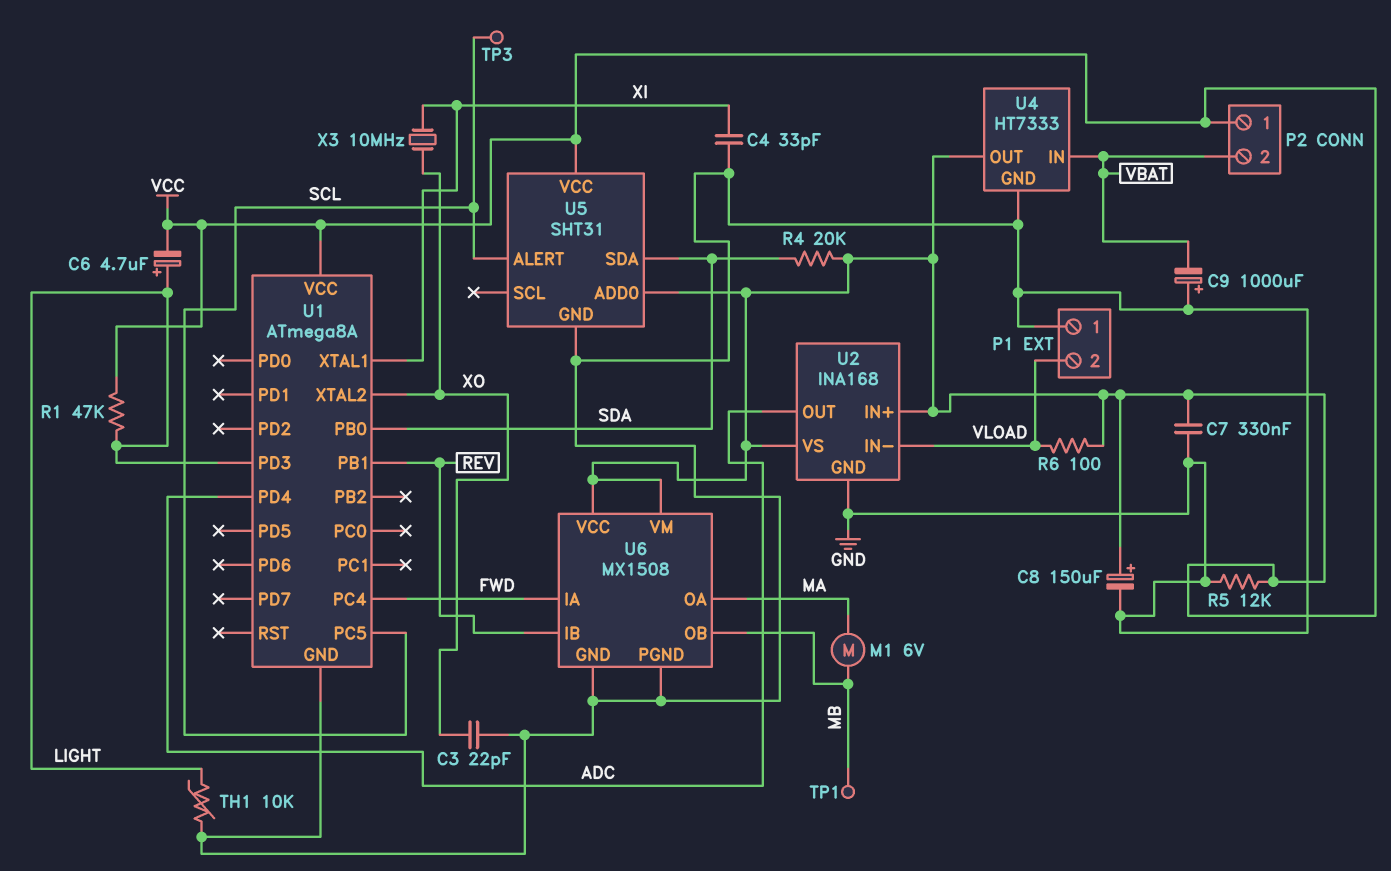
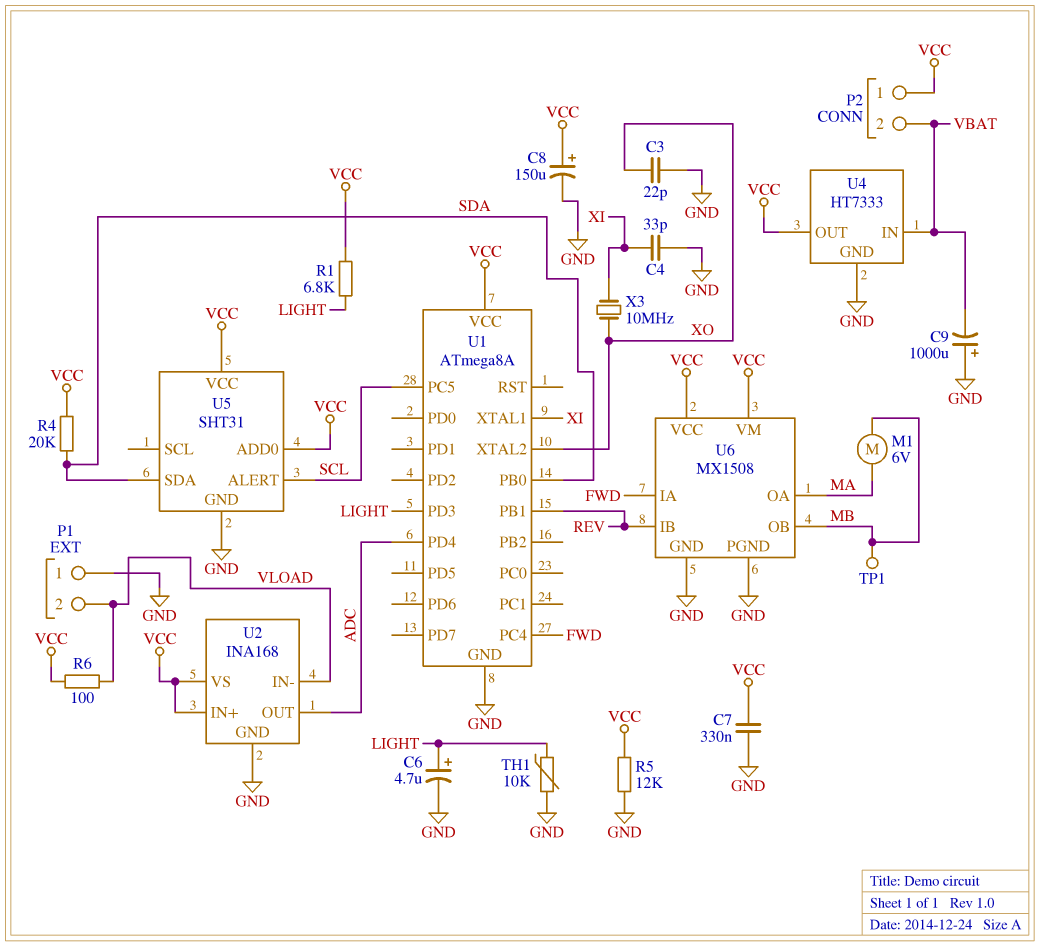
C6: 4.7uF (plus LIGHT, minus VCC) -> 4.7uF (plus LIGHT, minus GND)
R1: 47k (LIGHT, VCC) -> 6.8k (LIGHT, VCC)
TP3: test point (SCL) -> none

